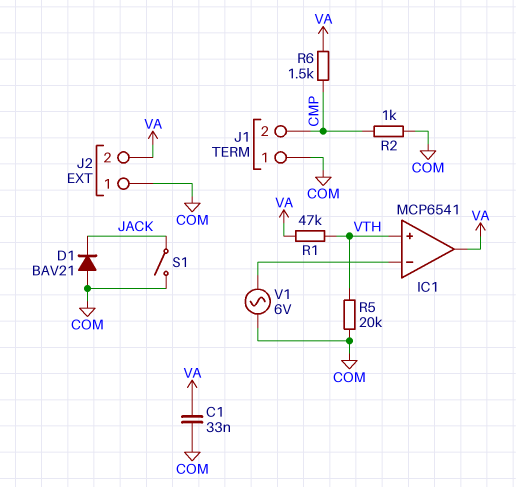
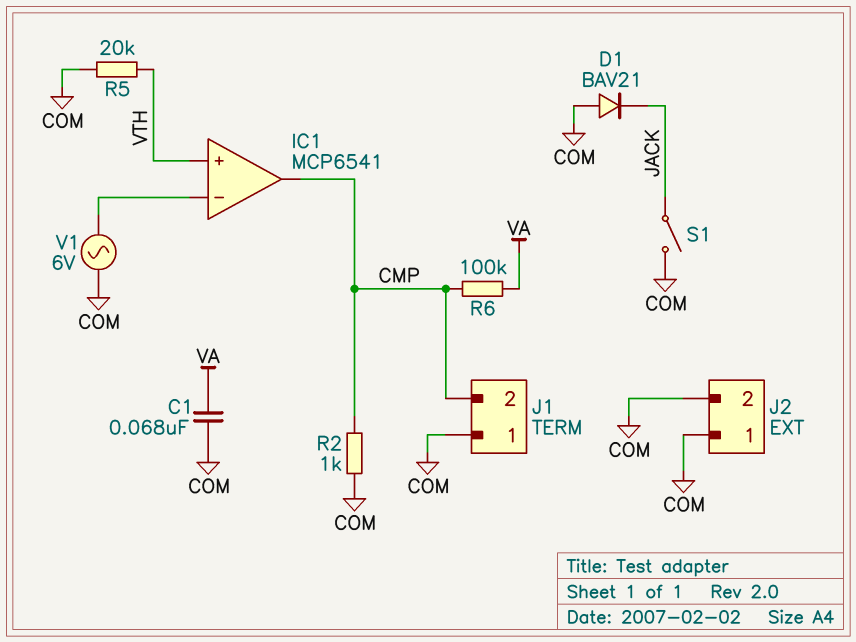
C1: 33nF (COM, VA) -> 68nF (COM, VA)
IC1 pin out: VA -> CMP
J2 pin 2: VA -> COM
R1: 47k (VA, VTH) -> none
R6: 1.5k (CMP, VA) -> 100k (CMP, VA)

